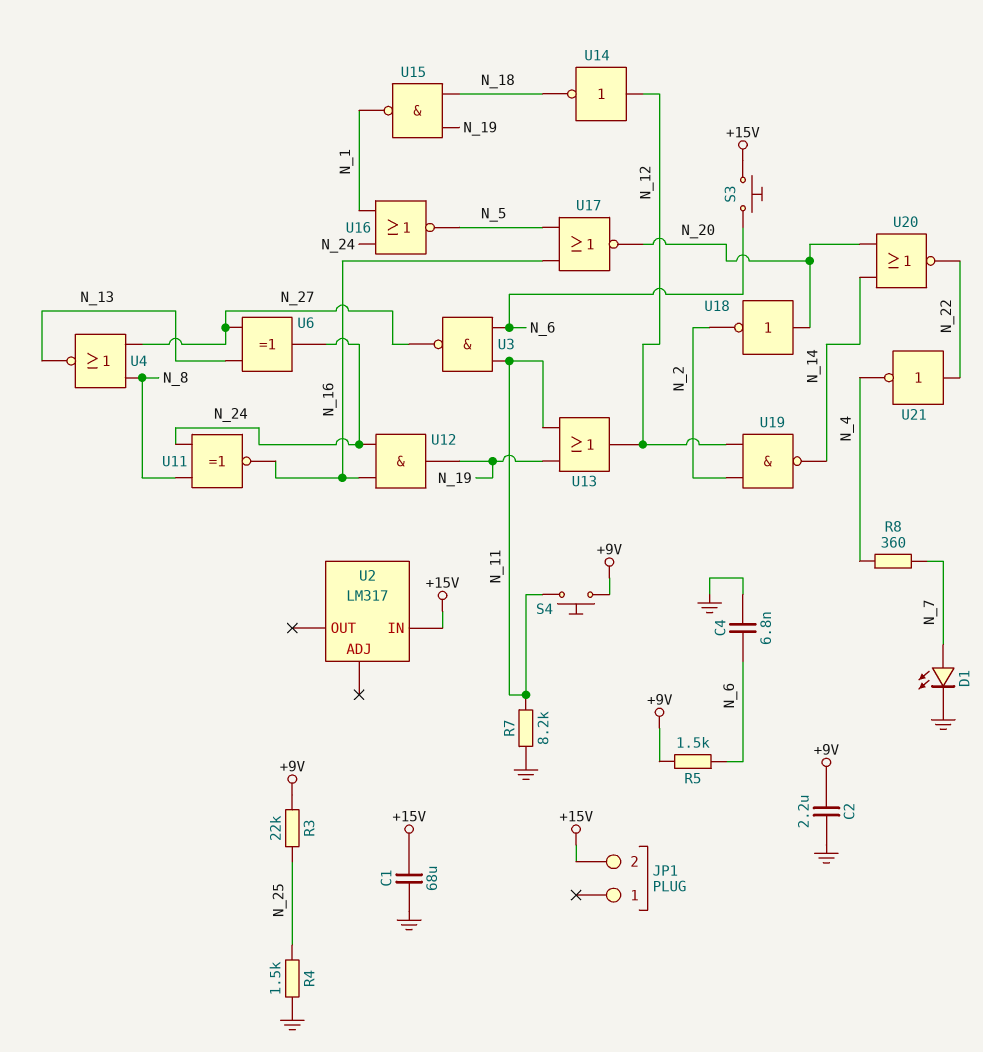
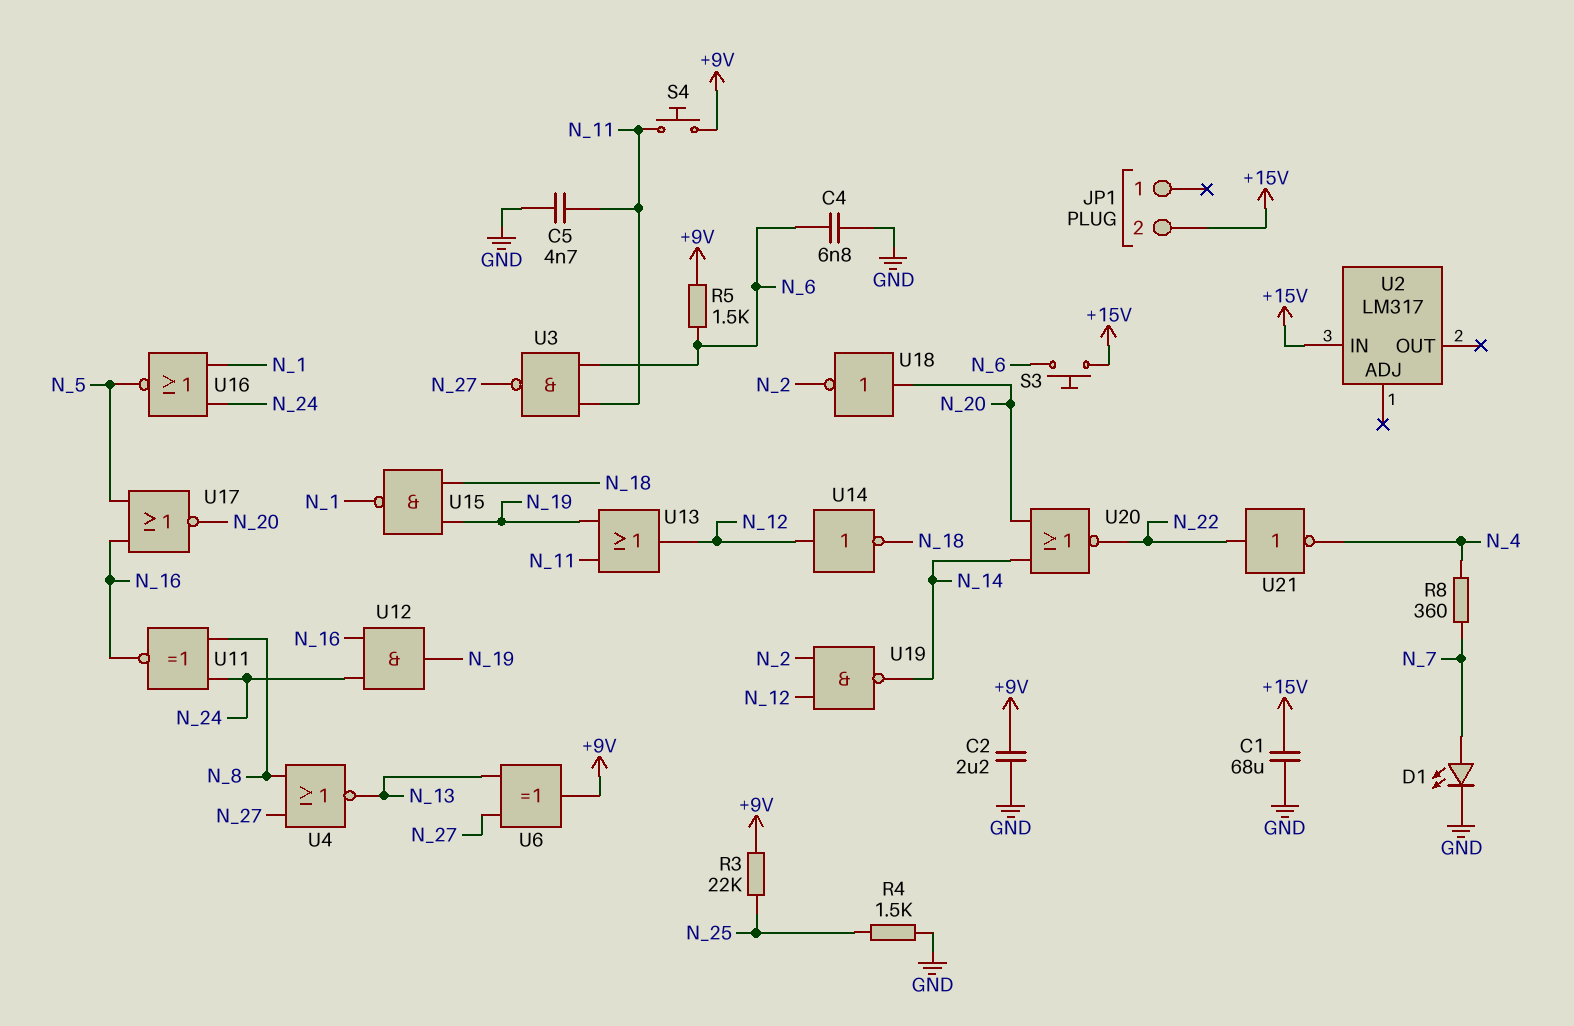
C5: none -> 4.7nF (GND, N_11)
R7: 8.2k (GND, N_11) -> none
U6: XOR (in N_13, in N_27, out N_24) -> XOR (in N_13, in N_27, out +9V)

